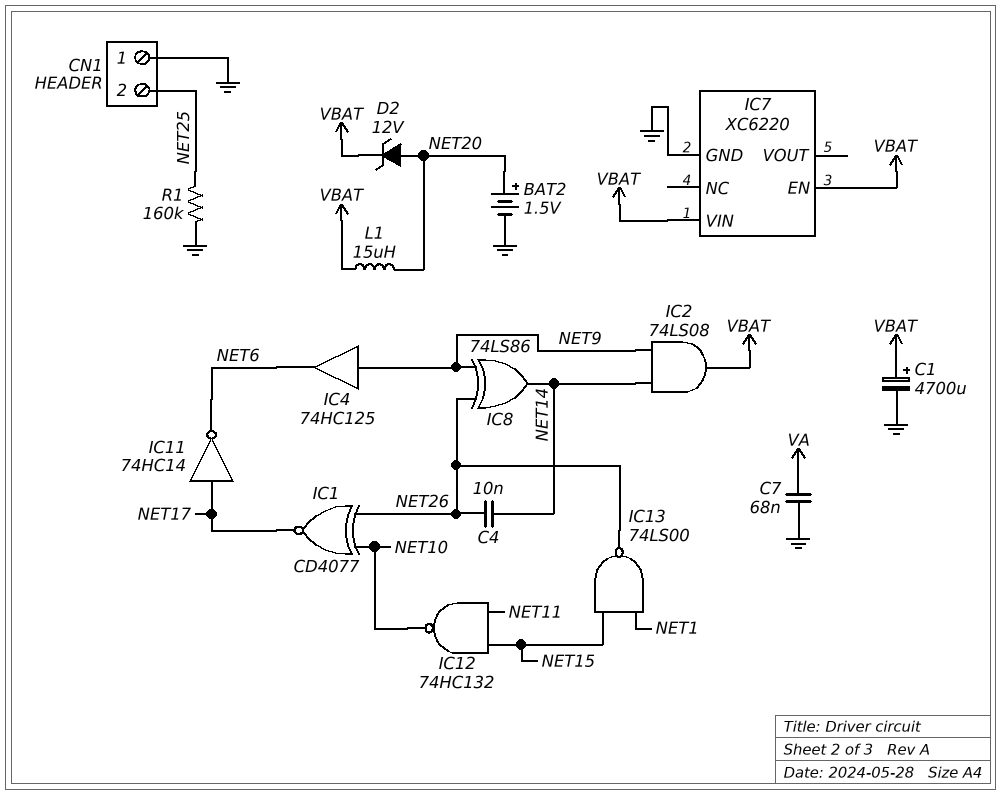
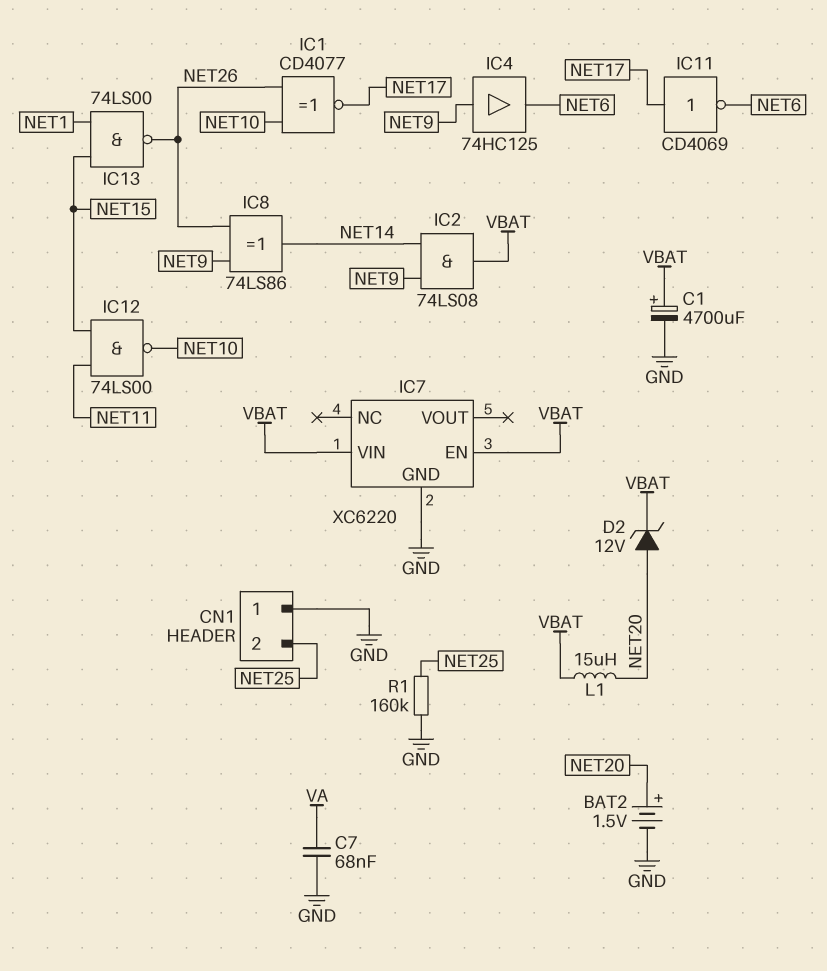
C4: 10nF (NET14, NET26) -> none
IC11: NOT 74HC14 (in NET17, out NET6) -> NOT CD4069 (in NET17, out NET6)
IC12: NAND 74HC132 (in NET11, in NET15, out NET10) -> NAND 74LS00 (in NET11, in NET15, out NET10)

